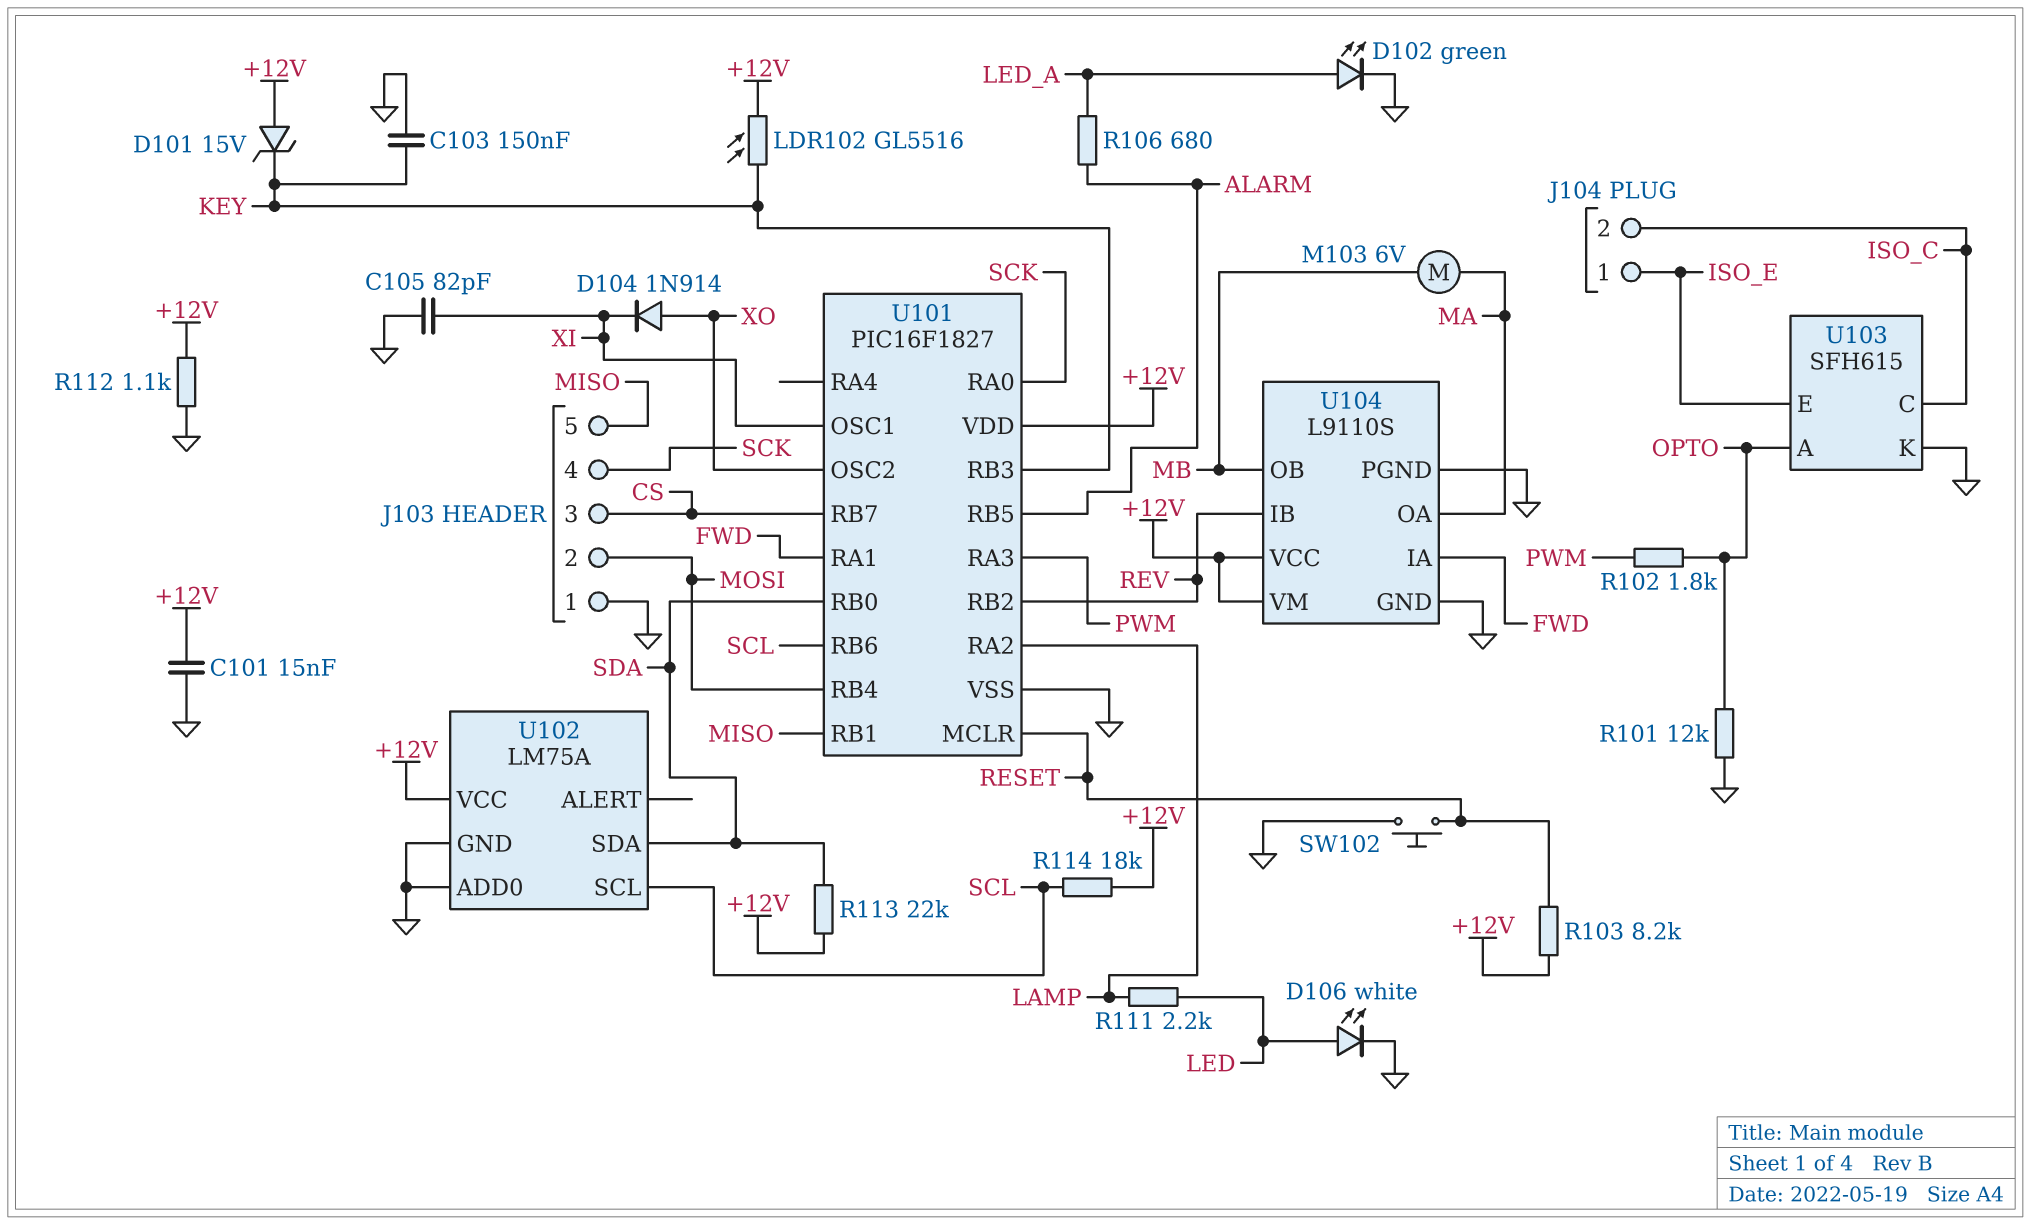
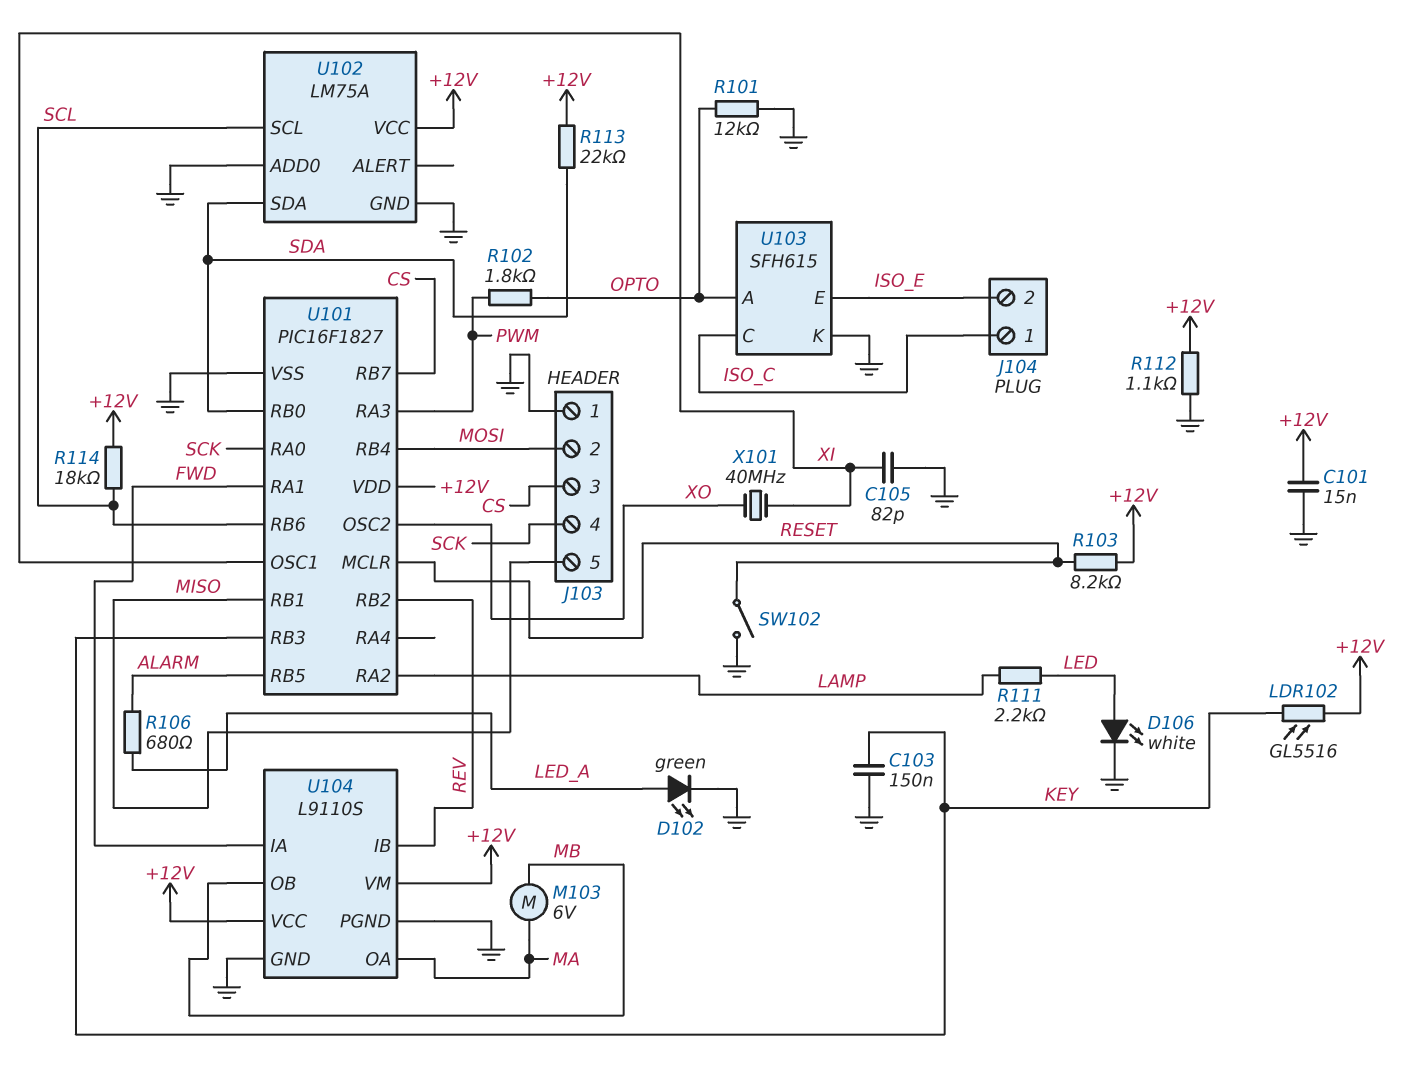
D101: zener 15V (A +12V, K KEY) -> none
D104: diode 1N914 (A XO, K XI) -> none
J104 pin 1: ISO_E -> ISO_C
J104 pin 2: ISO_C -> ISO_E
SW102: button (GND, RESET) -> switch (GND, RESET)
X101: none -> 40MHz (XI, XO)

